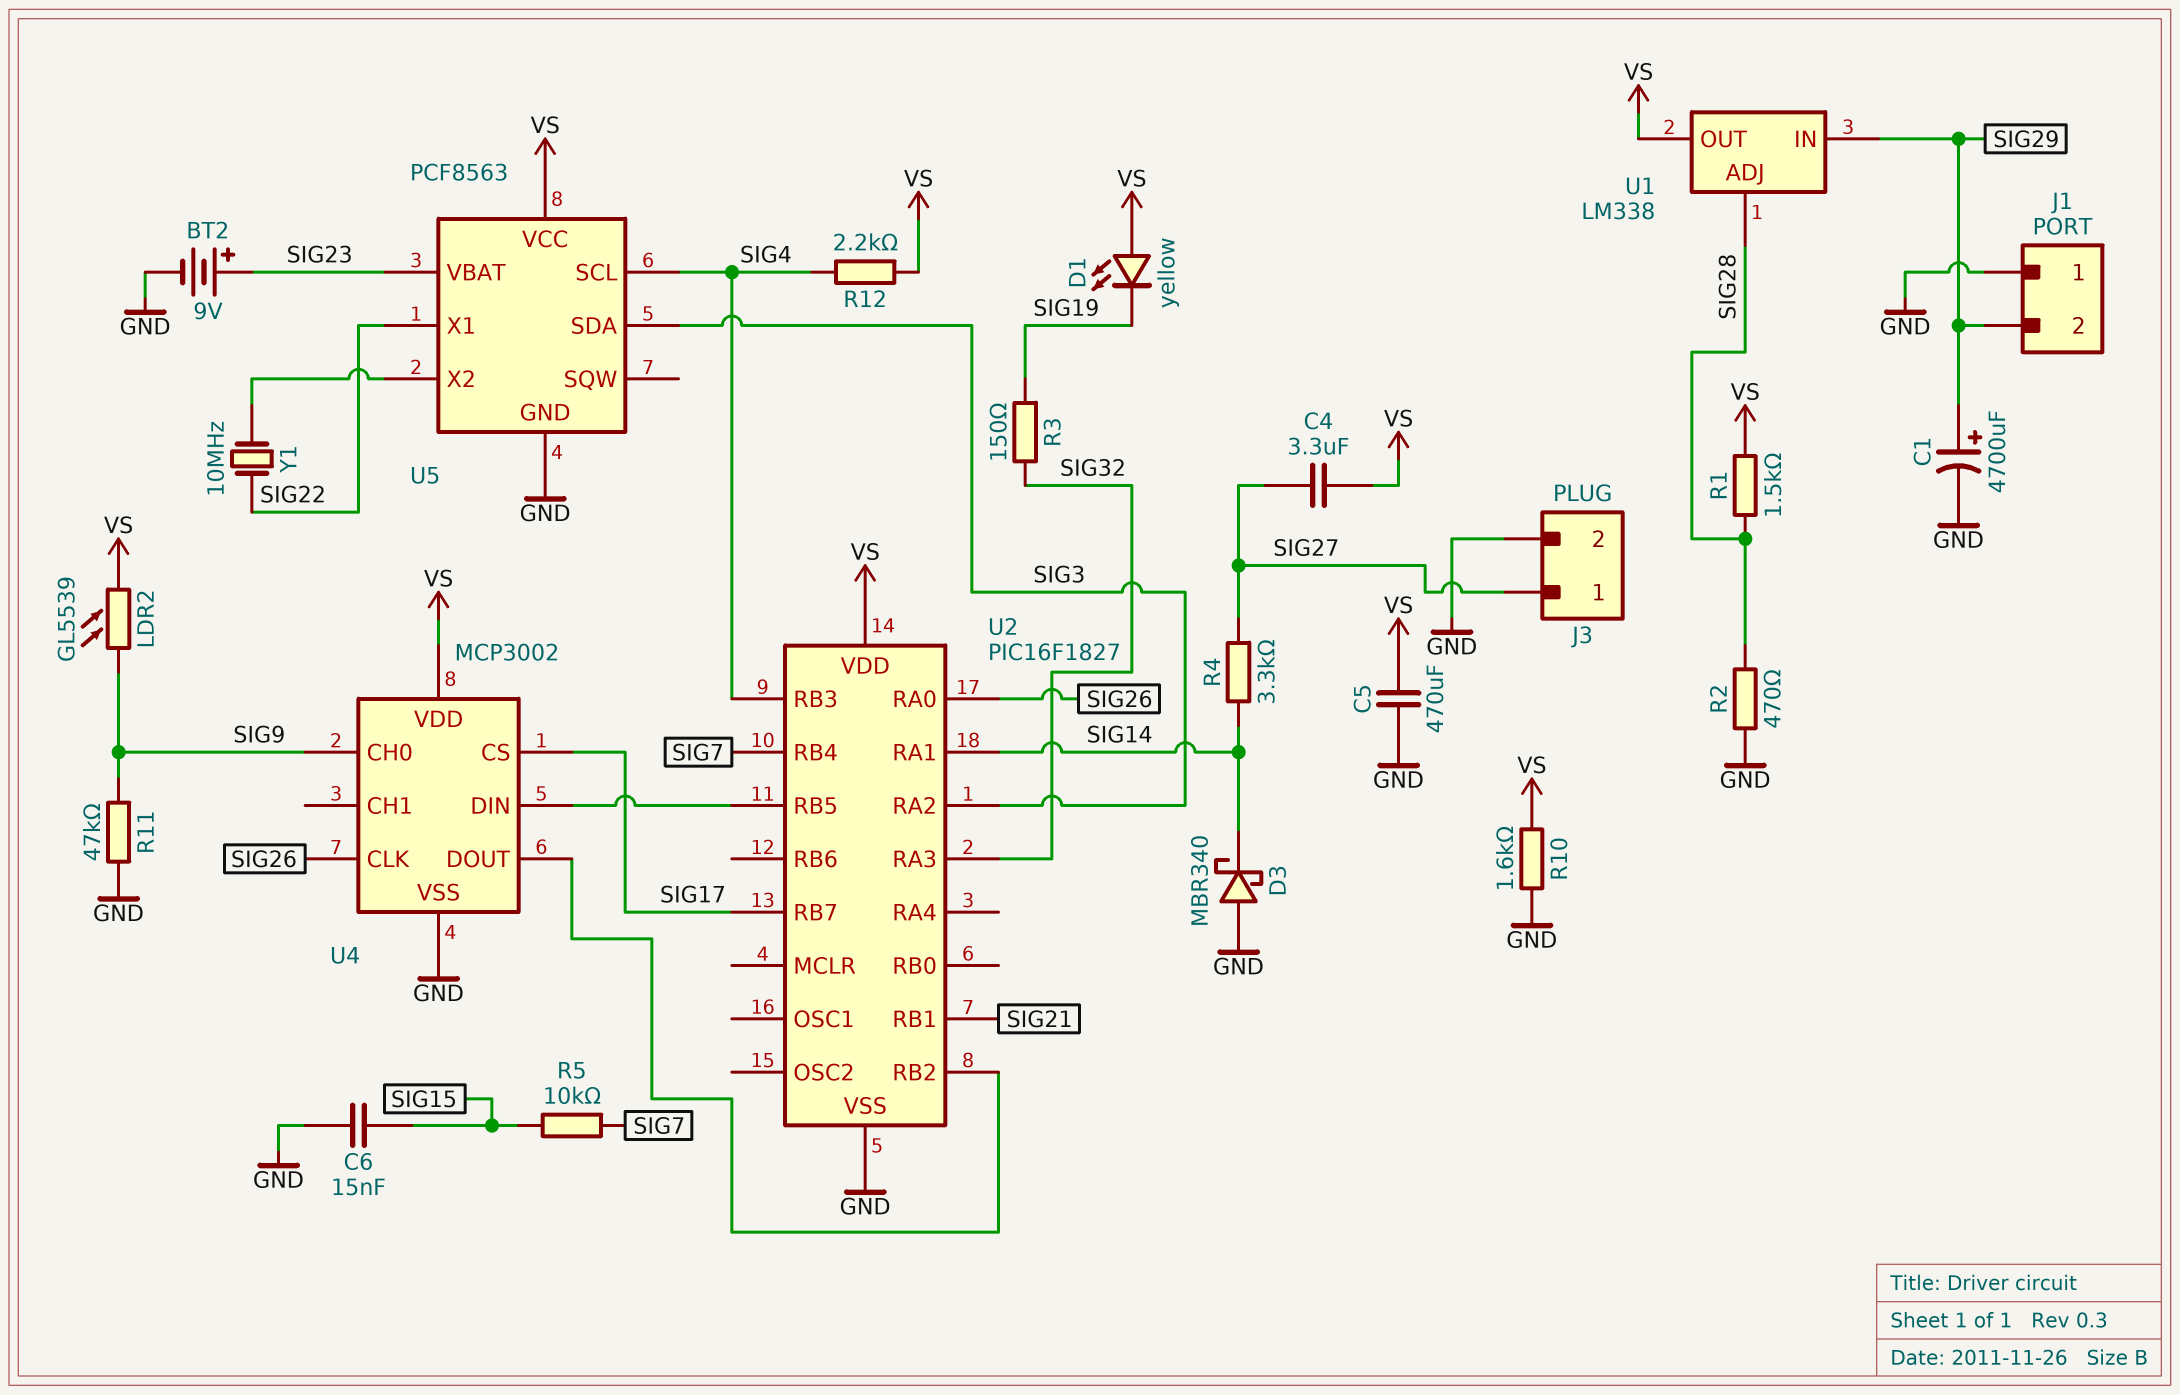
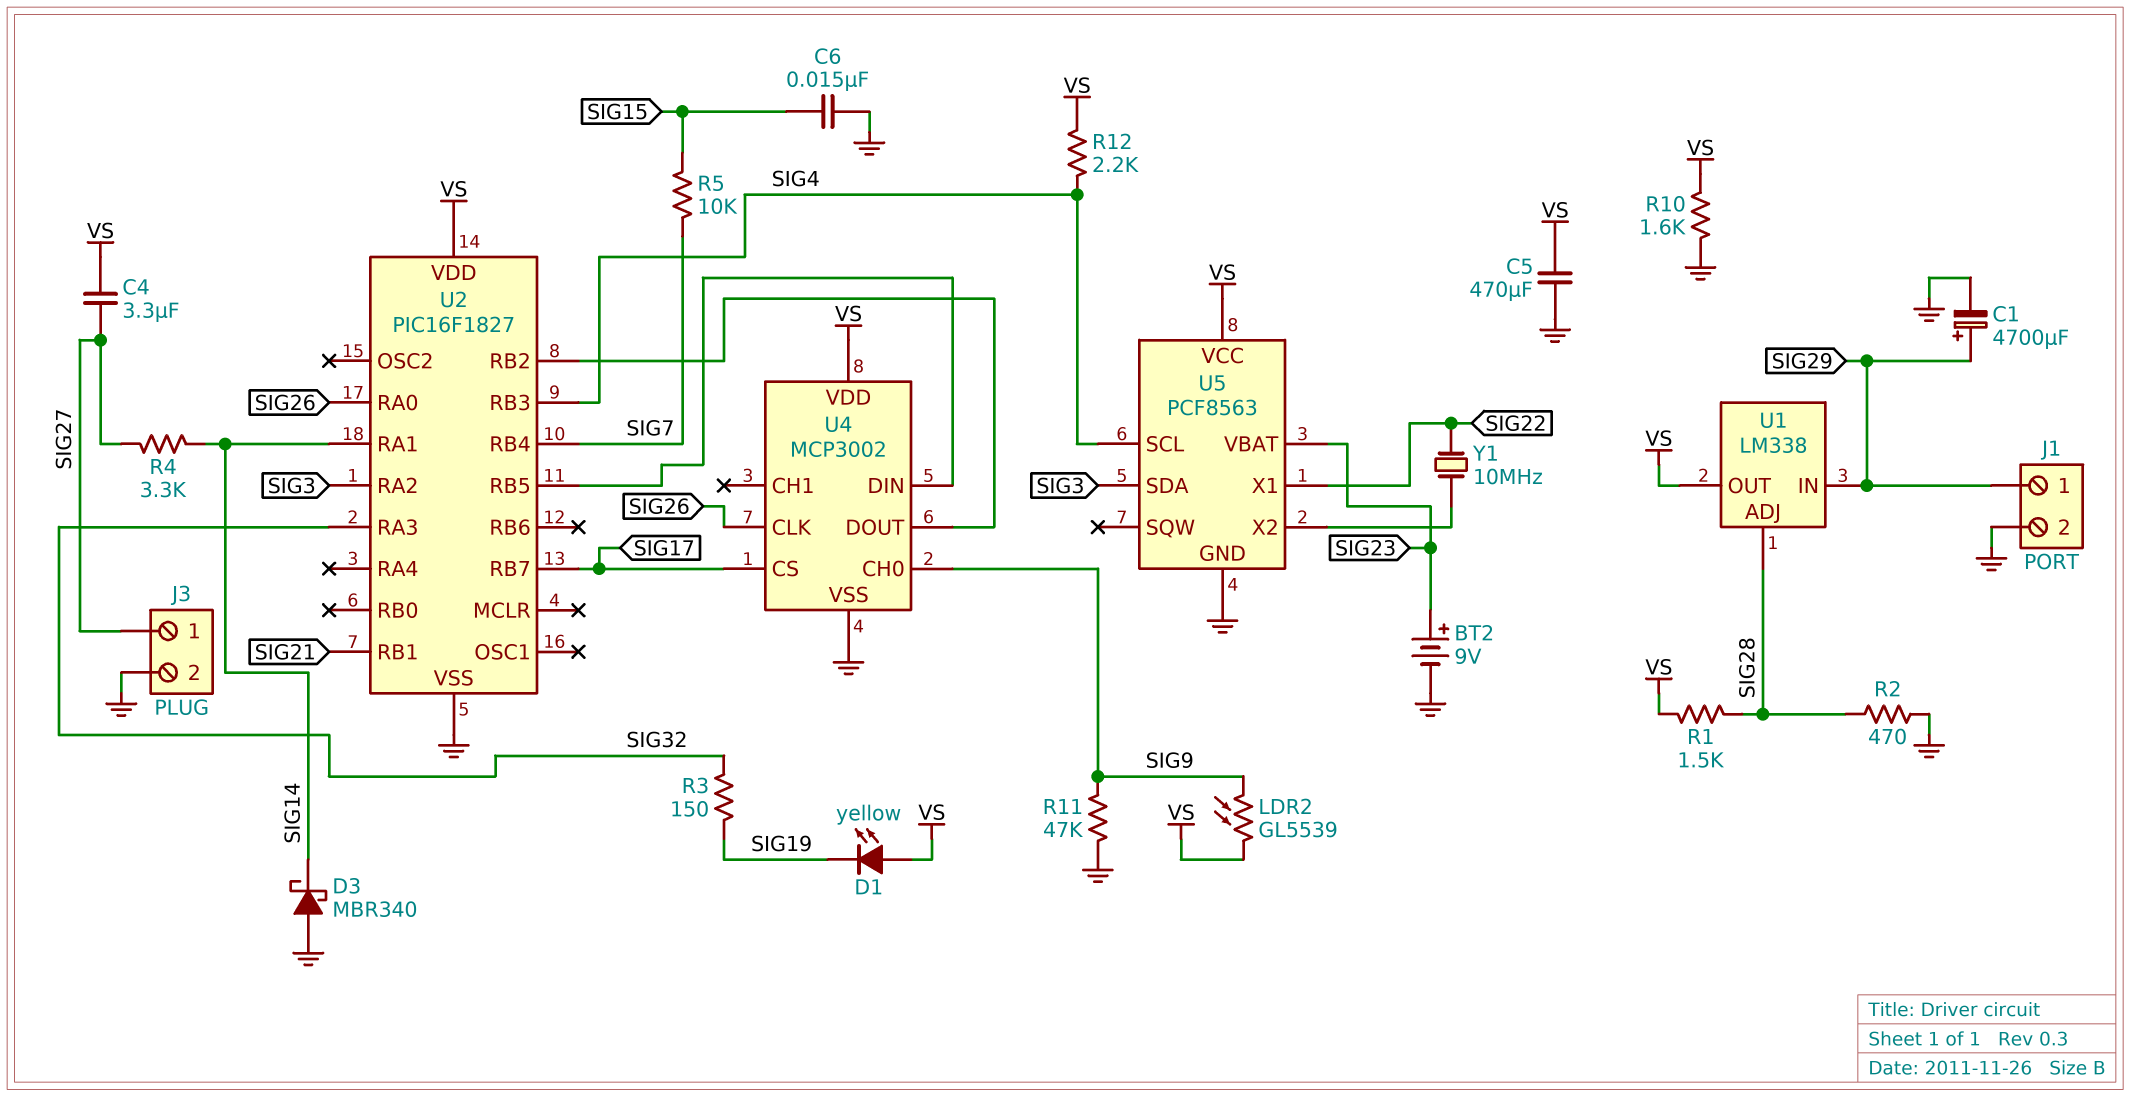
J1 pin 1: GND -> SIG29
J1 pin 2: SIG29 -> GND

